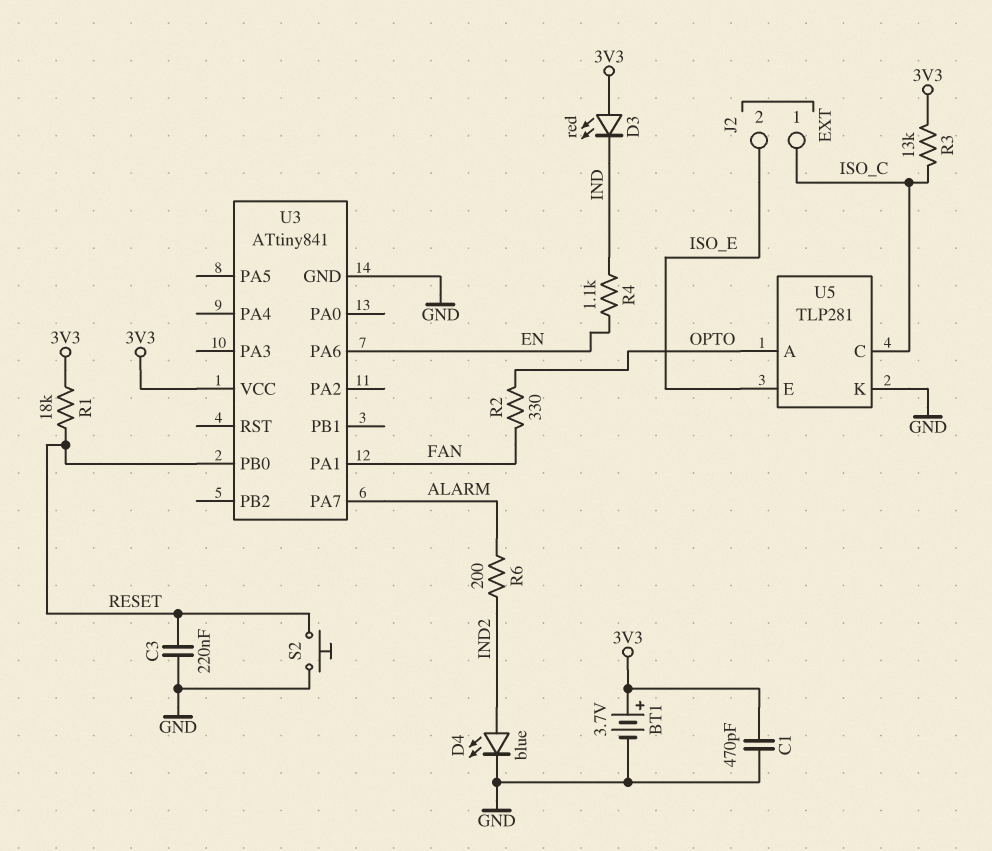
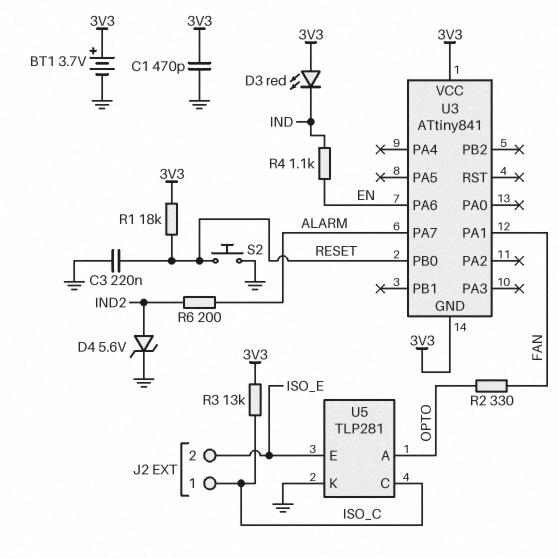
D4: LED blue (A IND2, K GND) -> zener 5.6V (A IND2, K GND)
U3 pin GND: GND -> 3V3

